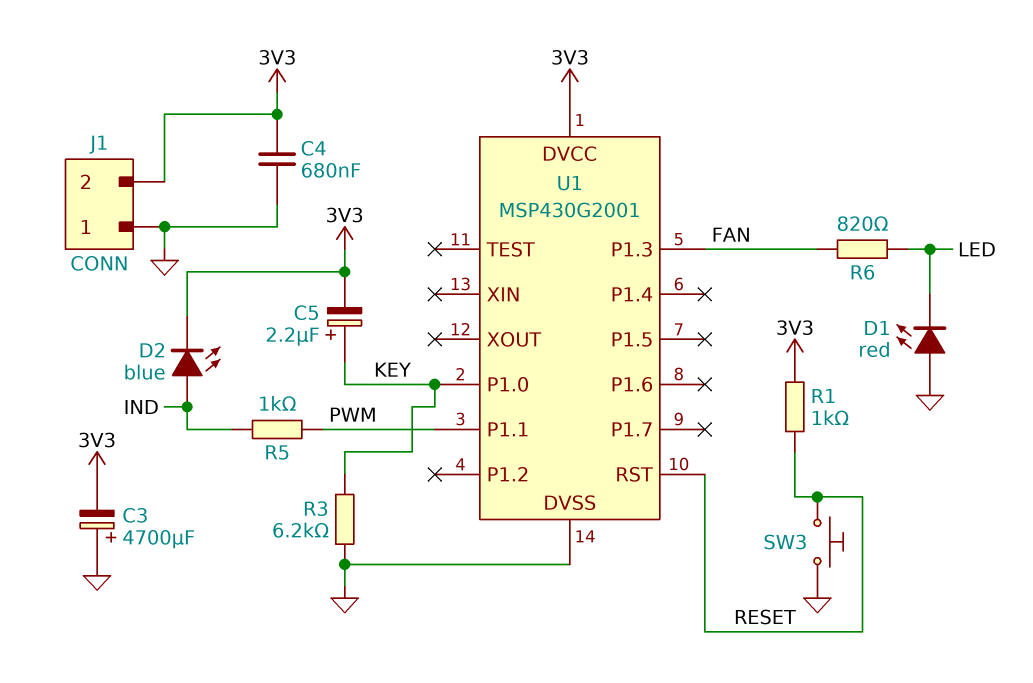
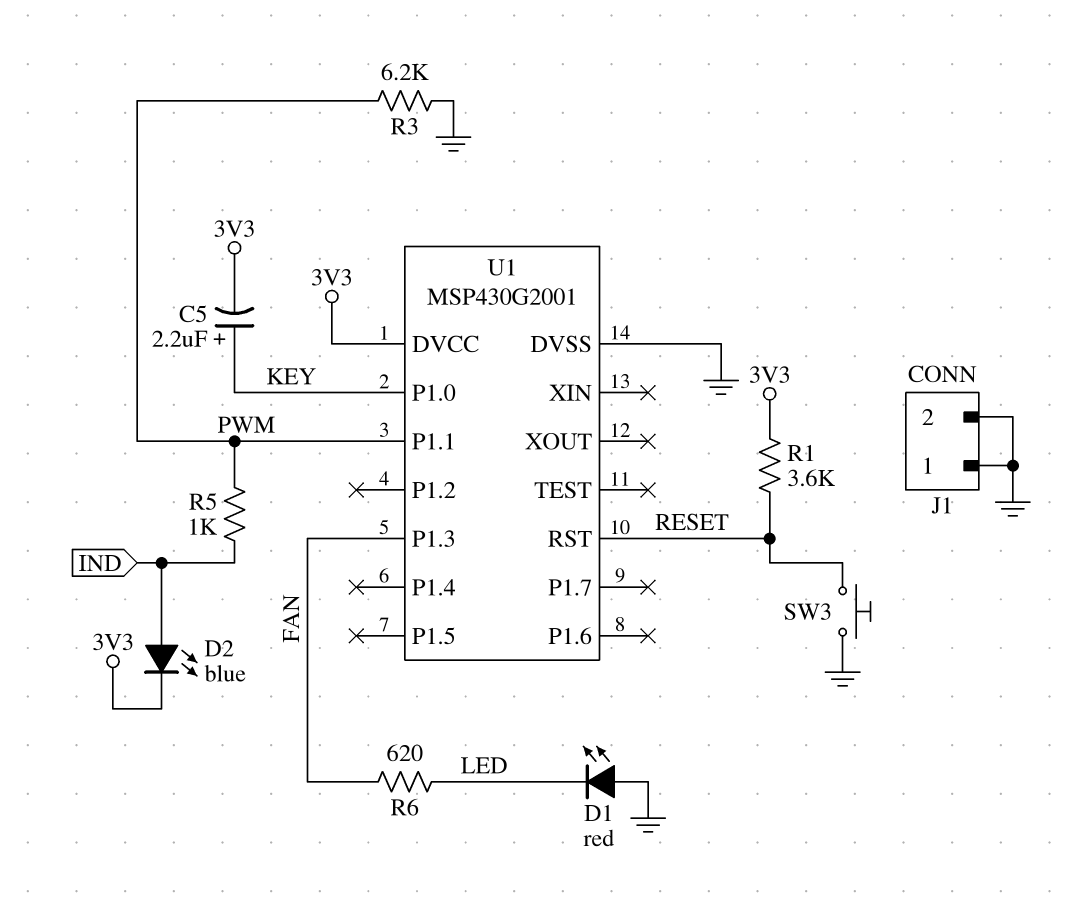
C3: 4700uF (plus GND, minus 3V3) -> none
C4: 680nF (3V3, GND) -> none
J1 pin 2: 3V3 -> GND
R1: 1k (3V3, RESET) -> 3.6k (3V3, RESET)
R3: 6.2k (GND, KEY) -> 6.2k (GND, PWM)
R6: 820 (FAN, LED) -> 620 (FAN, LED)

